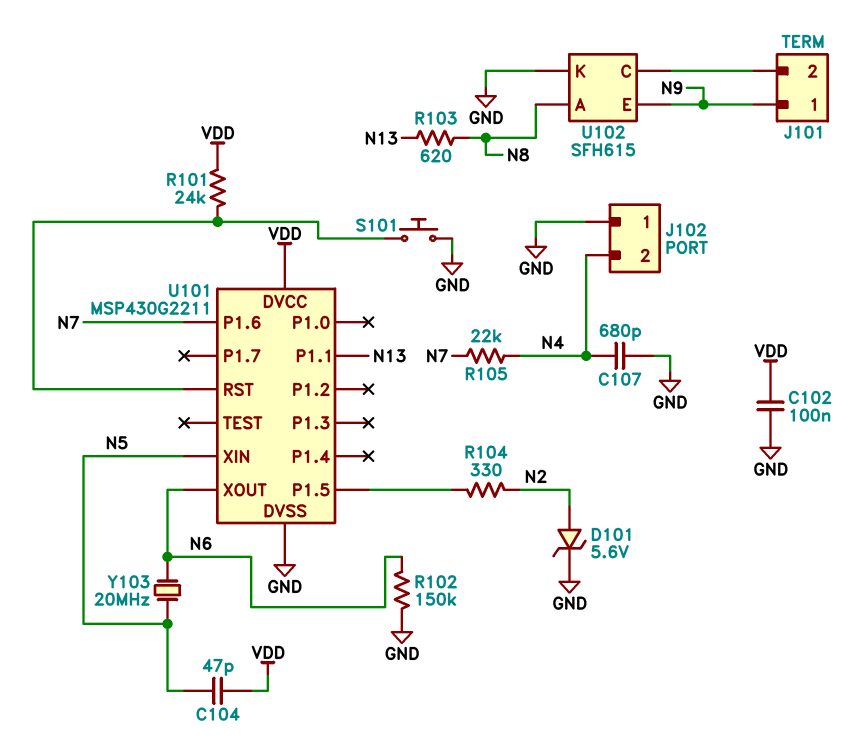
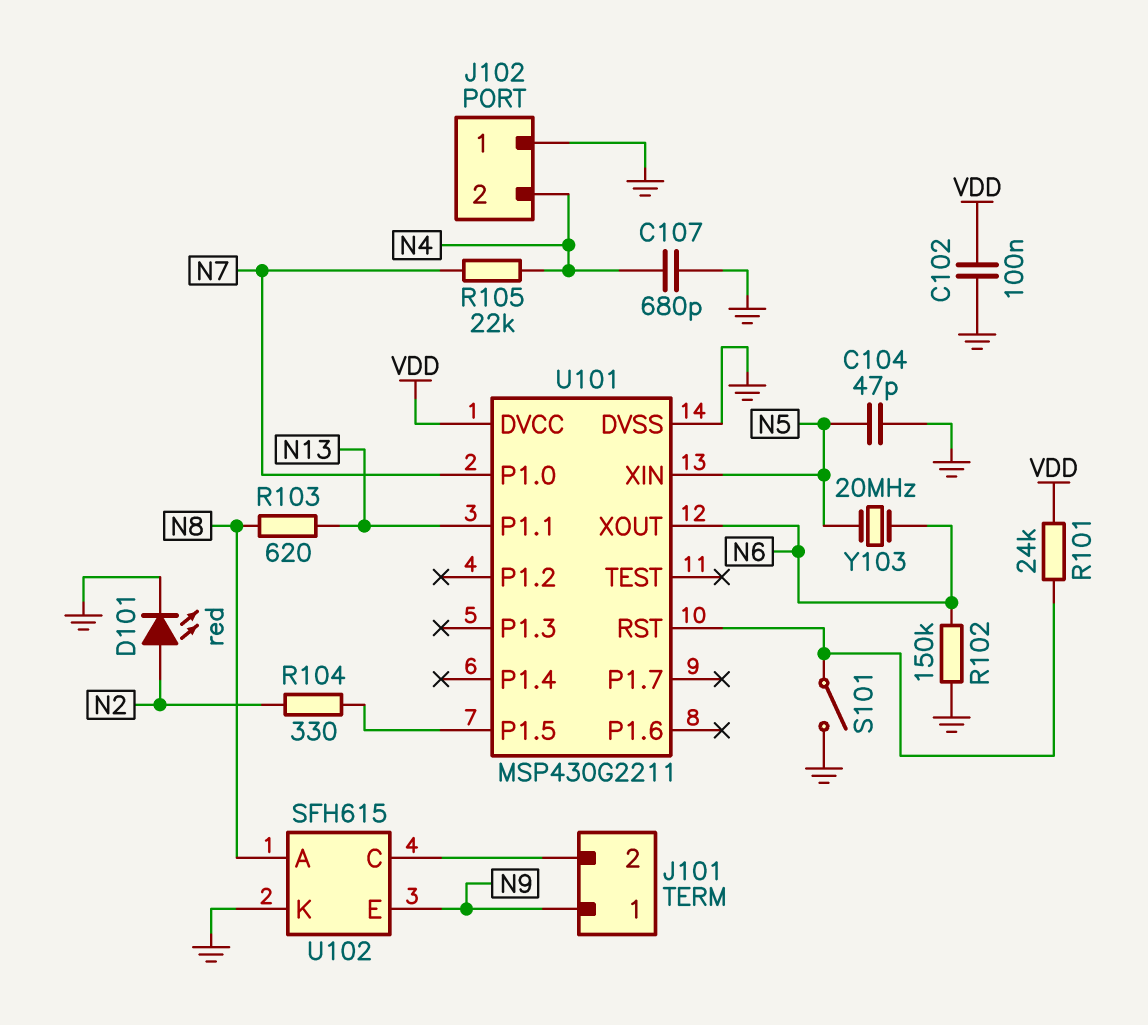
C104: 47pF (N5, VDD) -> 47pF (GND, N5)
D101: zener 5.6V (A N2, K GND) -> LED red (A N2, K GND)
S101: button (GND, U101/RST) -> switch (GND, U101/RST)
U101 pin P1.0: none -> N7
U101 pin P1.6: N7 -> none

